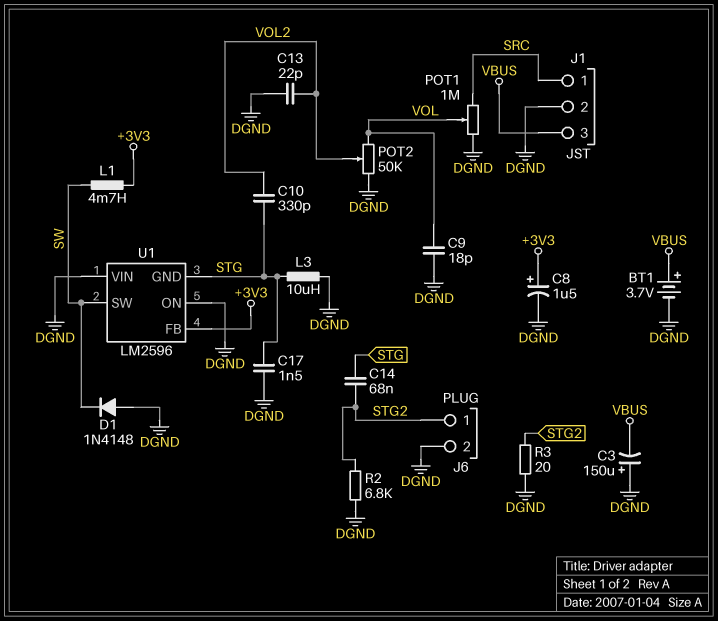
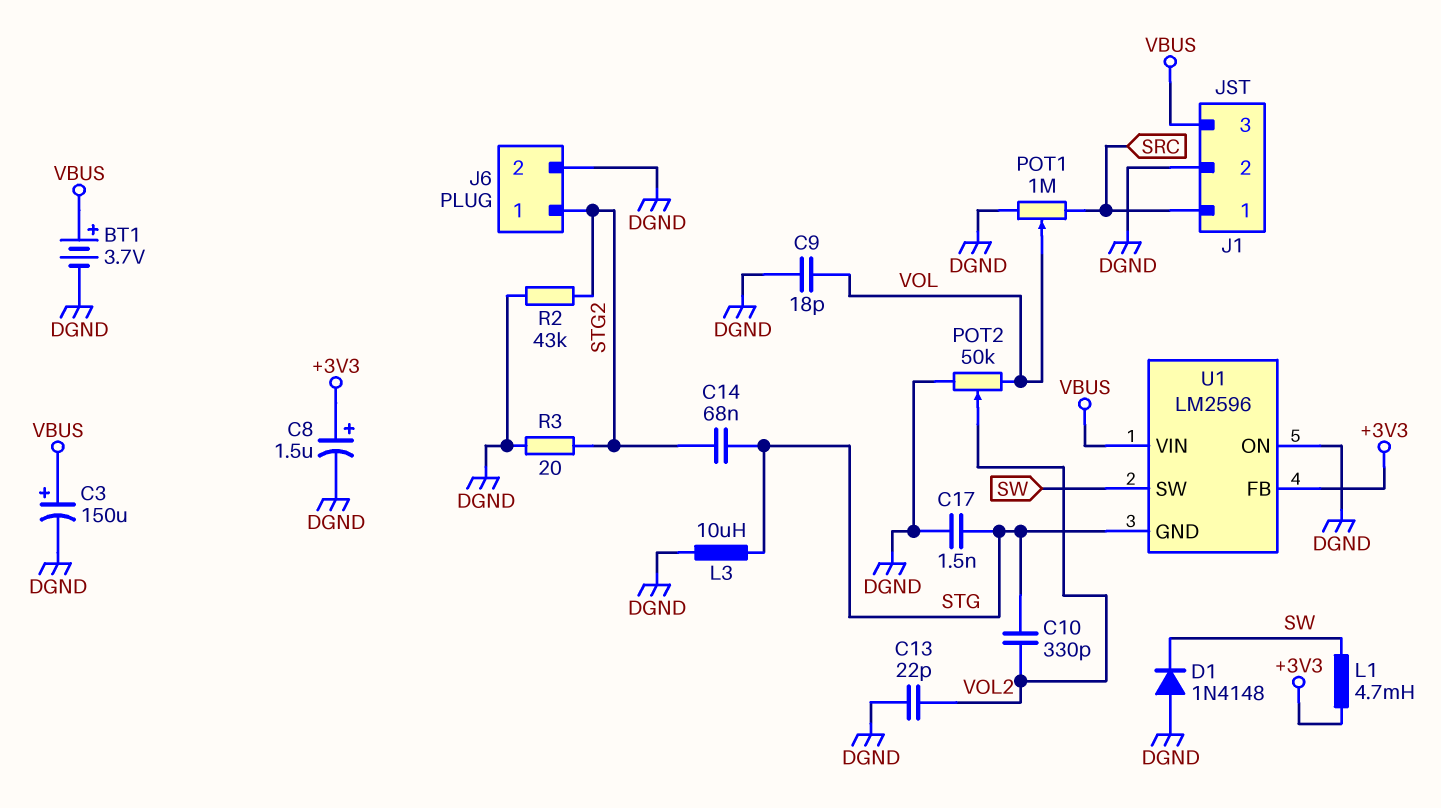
C3: 150uF (plus DGND, minus VBUS) -> 150uF (plus VBUS, minus DGND)
R2: 6.8k (DGND, STG2) -> 43k (DGND, STG2)
U1 pin VIN: DGND -> VBUS

